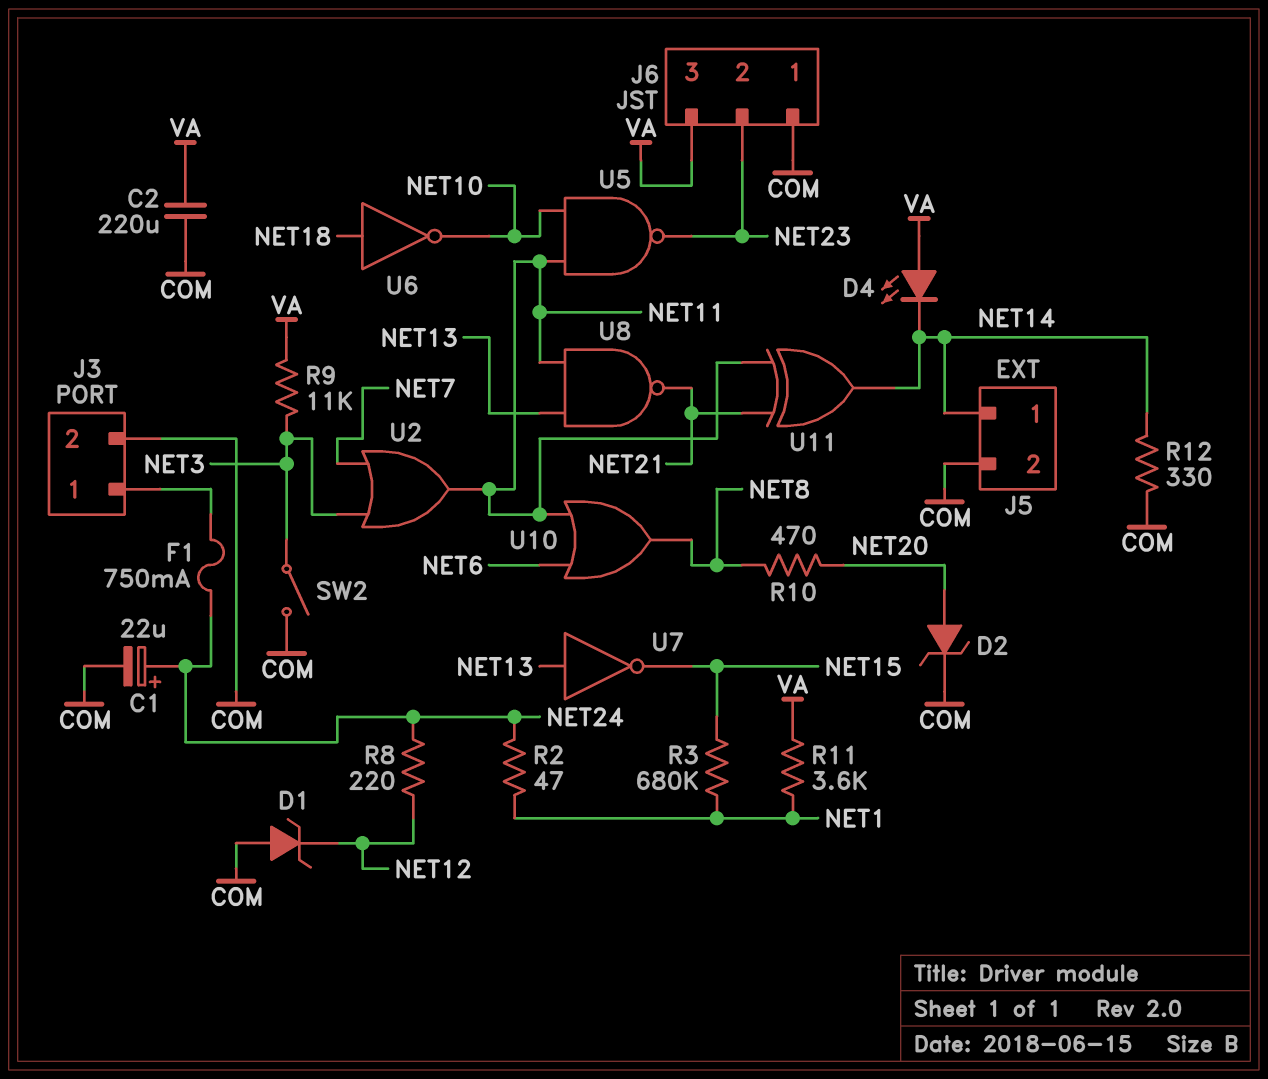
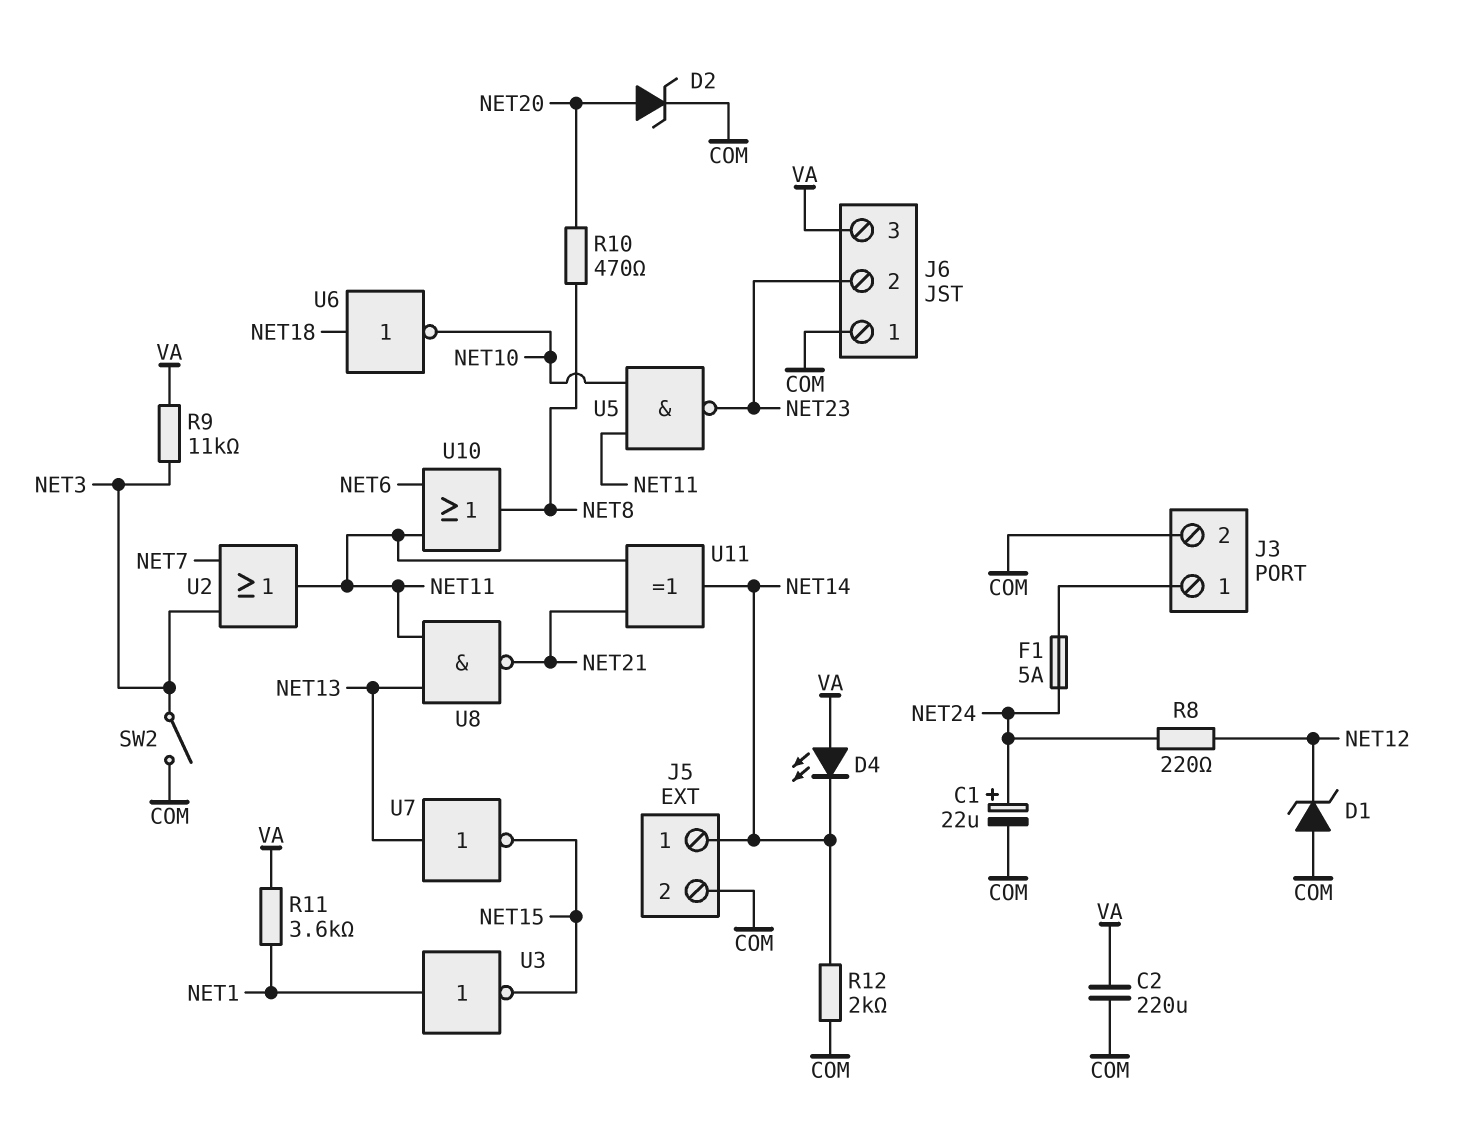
F1: 750mA (J3/1, NET24) -> 5A (J3/1, NET24)
R2: 47 (NET1, NET24) -> none
R3: 680k (NET1, NET15) -> none
R12: 330 (COM, NET14) -> 2k (COM, NET14)
U3: none -> NOT (in NET1, out NET15)

